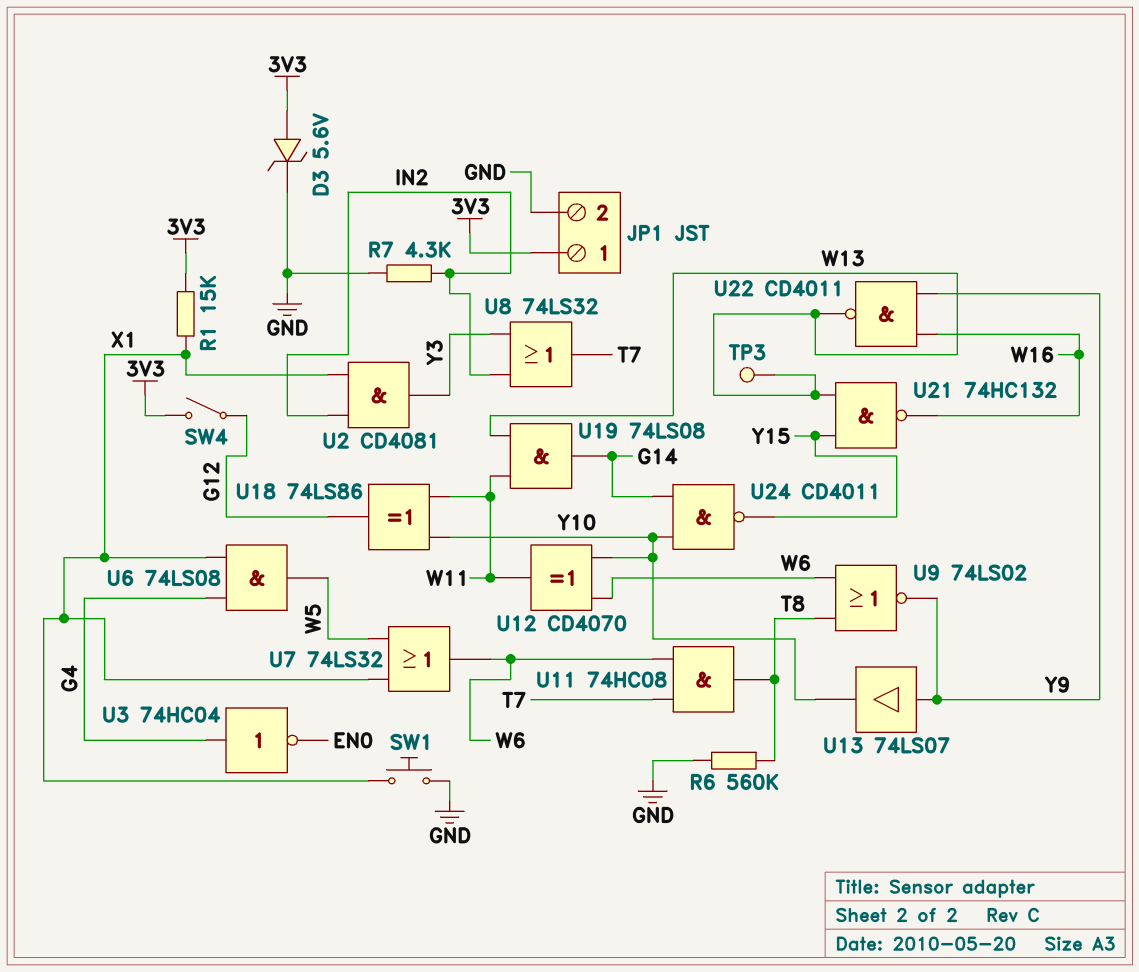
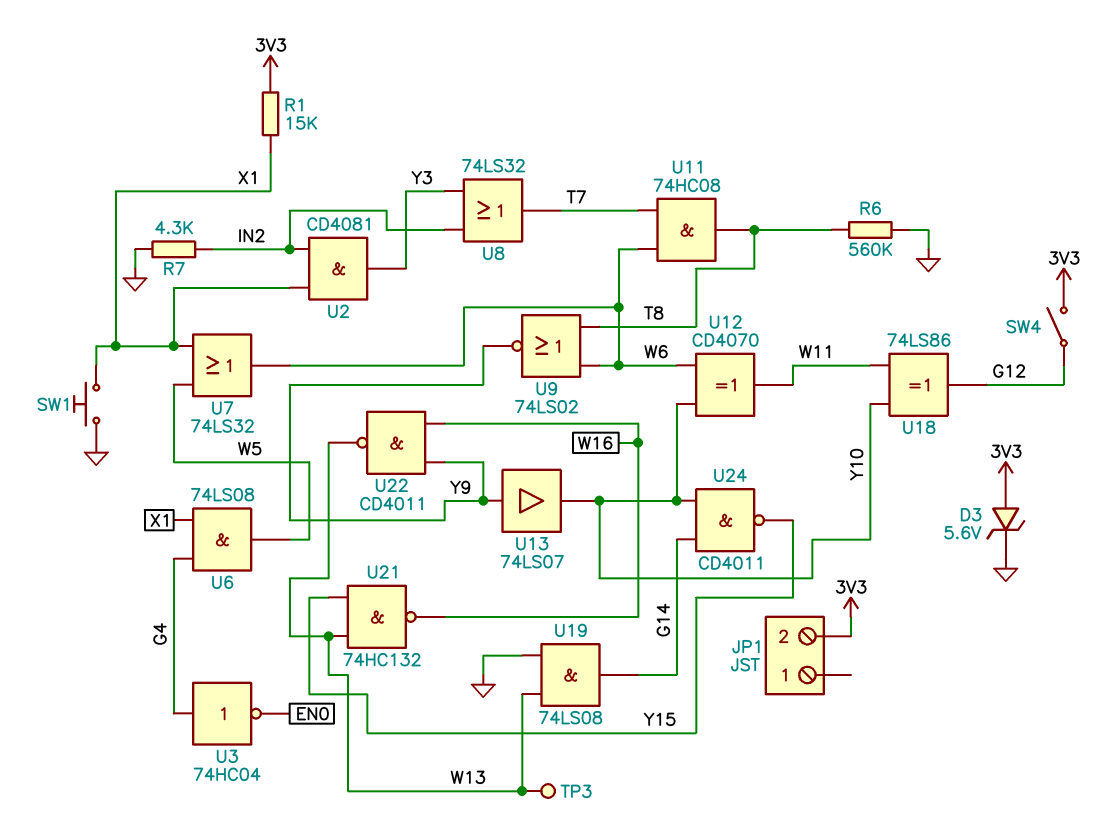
JP1 pin 1: 3V3 -> none
JP1 pin 2: GND -> 3V3
U19: AND 74LS08 (in W11, in W13, out G14) -> AND 74LS08 (in GND, in W13, out G14)

